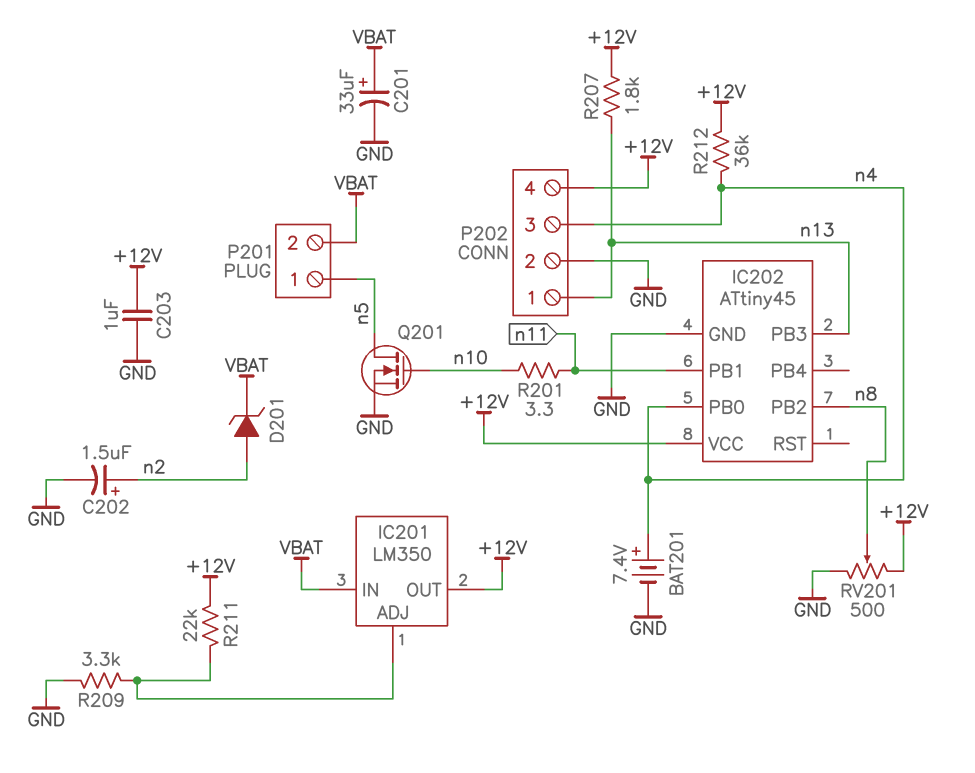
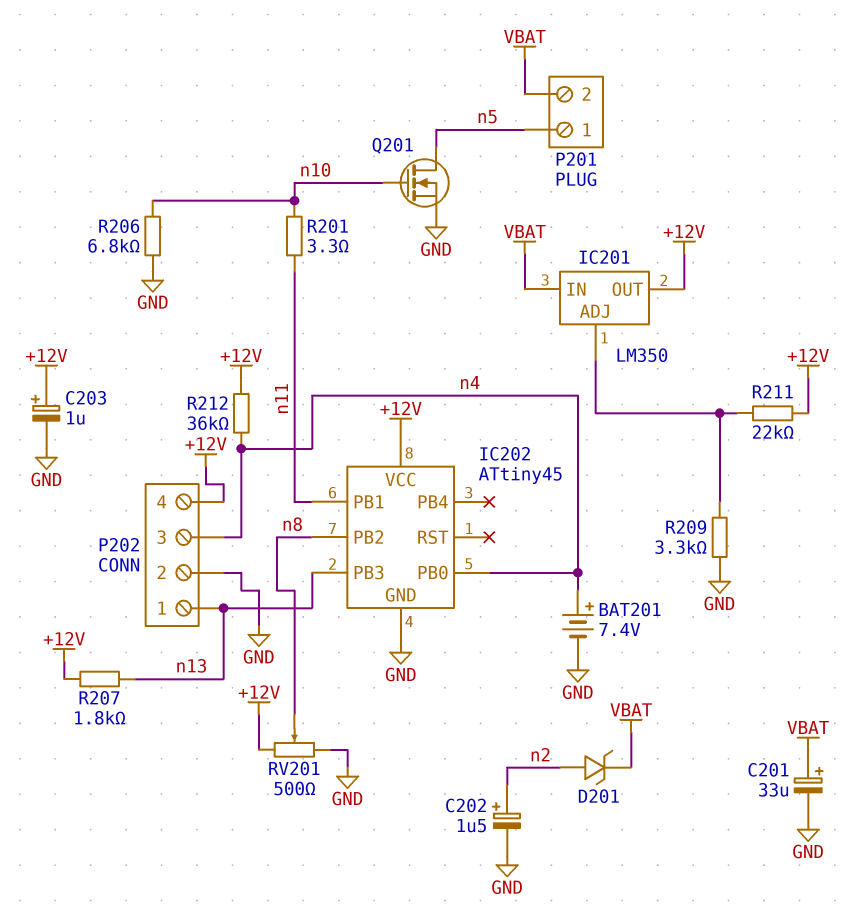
C203: 1uF (+12V, GND) -> 1uF (plus +12V, minus GND)
R206: none -> 6.8k (GND, n10)

